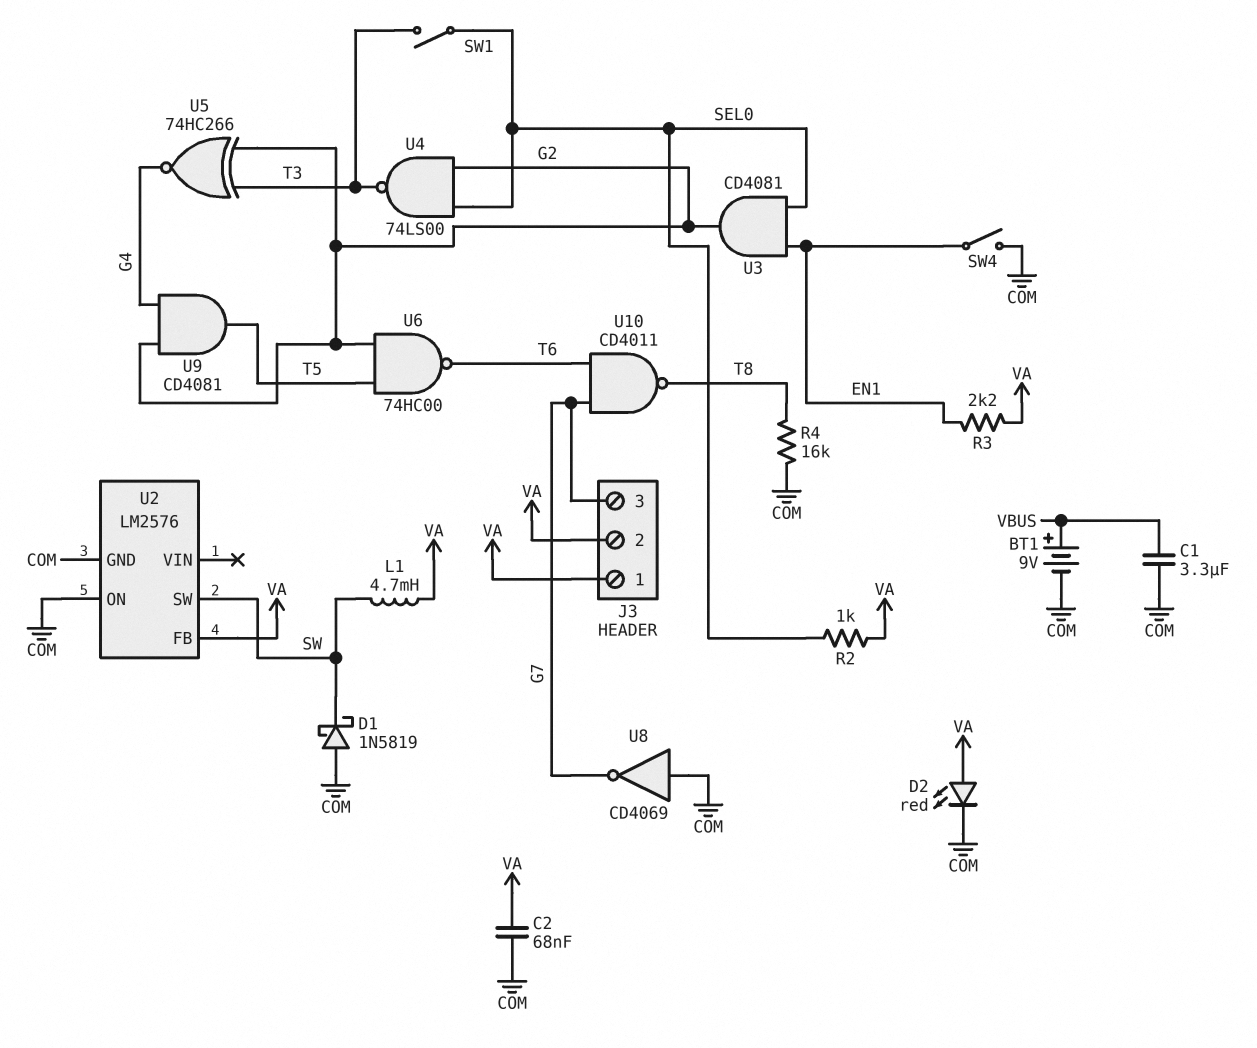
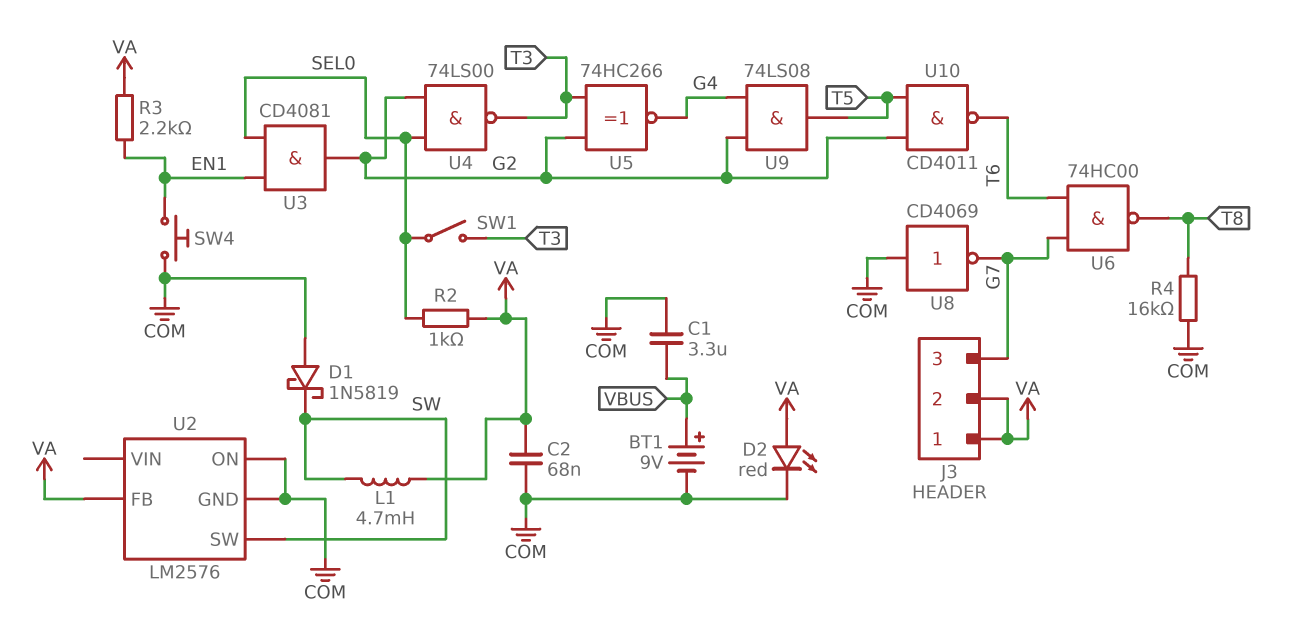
SW4: switch (COM, EN1) -> button (COM, EN1)
U6: NAND 74HC00 (in G2, in T5, out T6) -> NAND 74HC00 (in G7, in T6, out T8)
U9: AND CD4081 (in G2, in G4, out T5) -> AND 74LS08 (in G2, in G4, out T5)
U10: NAND CD4011 (in G7, in T6, out T8) -> NAND CD4011 (in G2, in T5, out T6)

